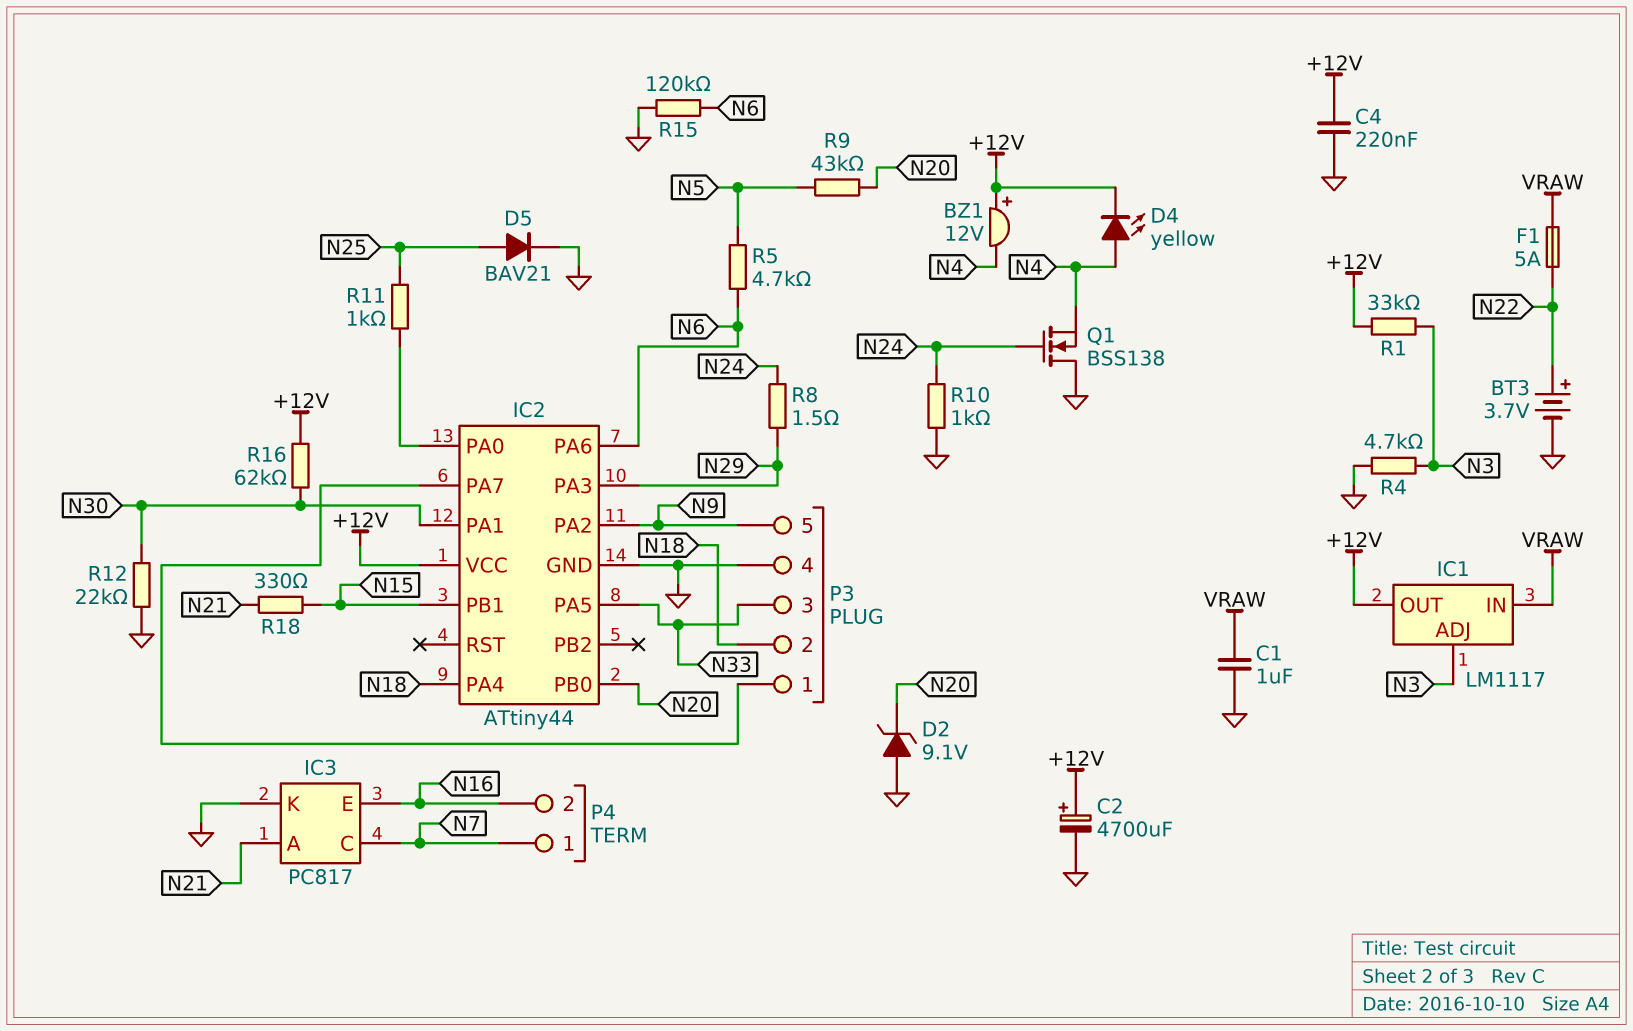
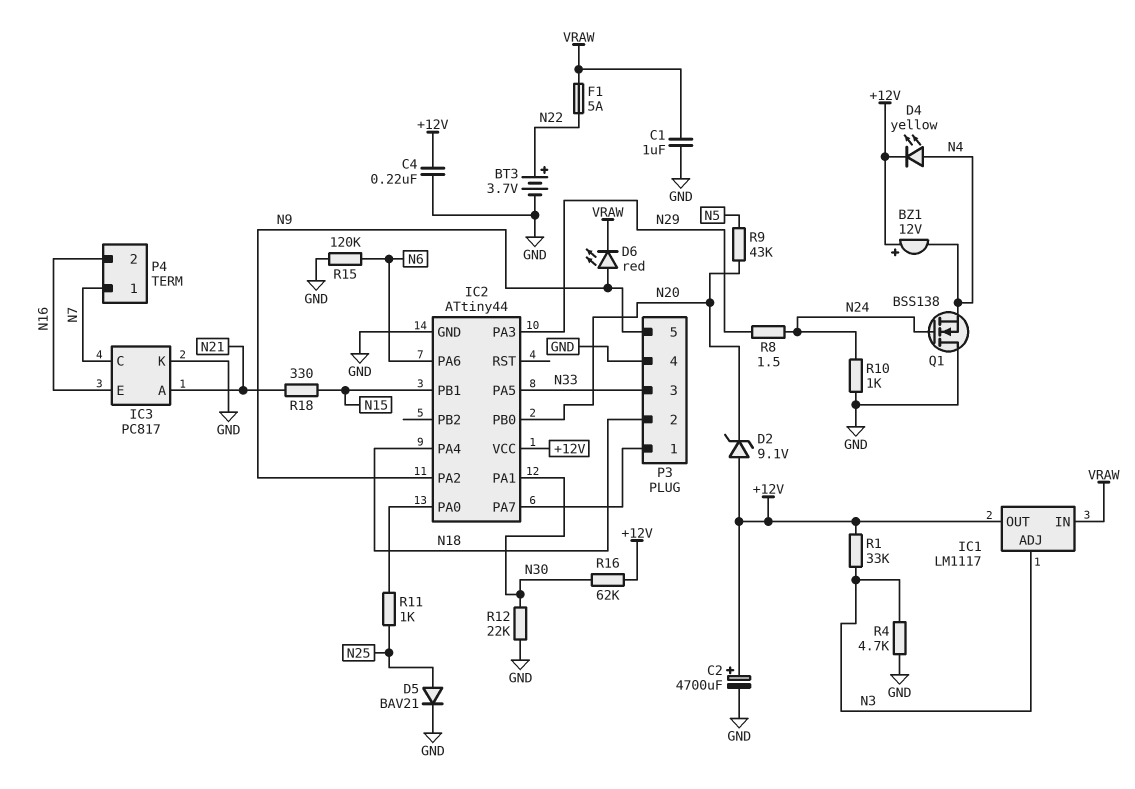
D2: zener 9.1V (A GND, K N20) -> zener 9.1V (A +12V, K N20)
D6: none -> LED red (A N9, K VRAW)
R5: 4.7k (N5, N6) -> none

